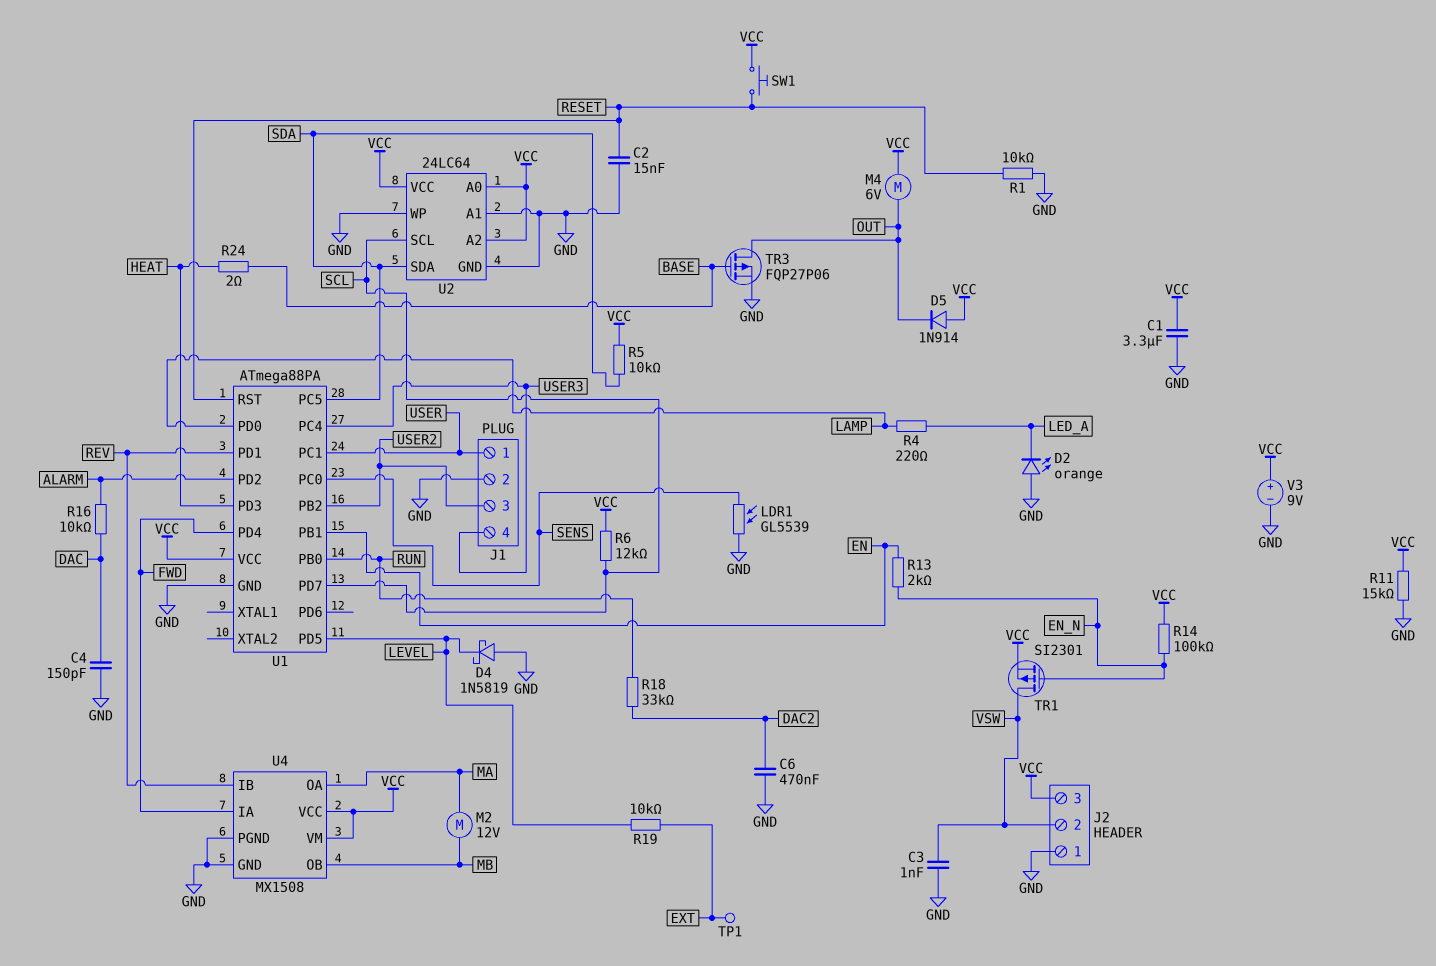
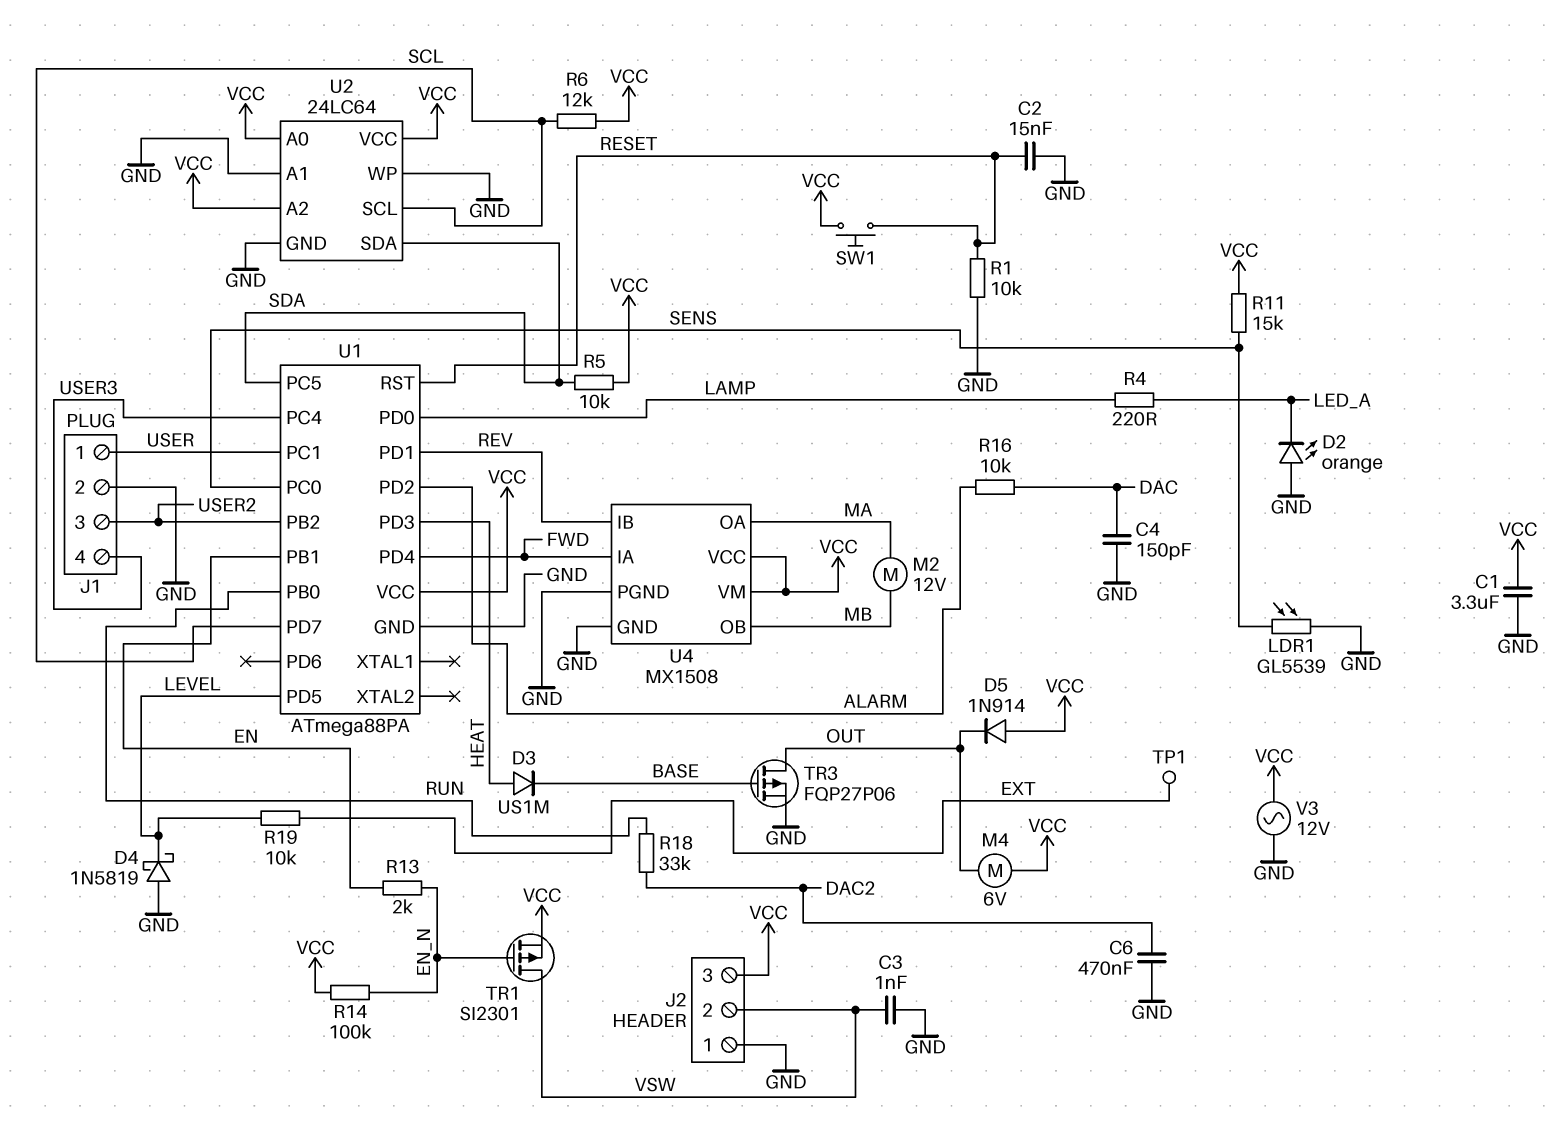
D3: none -> diode US1M (A HEAT, K BASE)
R11: 15k (GND, VCC) -> 15k (SENS, VCC)
R24: 2 (BASE, HEAT) -> none
V3: 9V (plus VCC, minus GND) -> AC 12V (GND, VCC)

